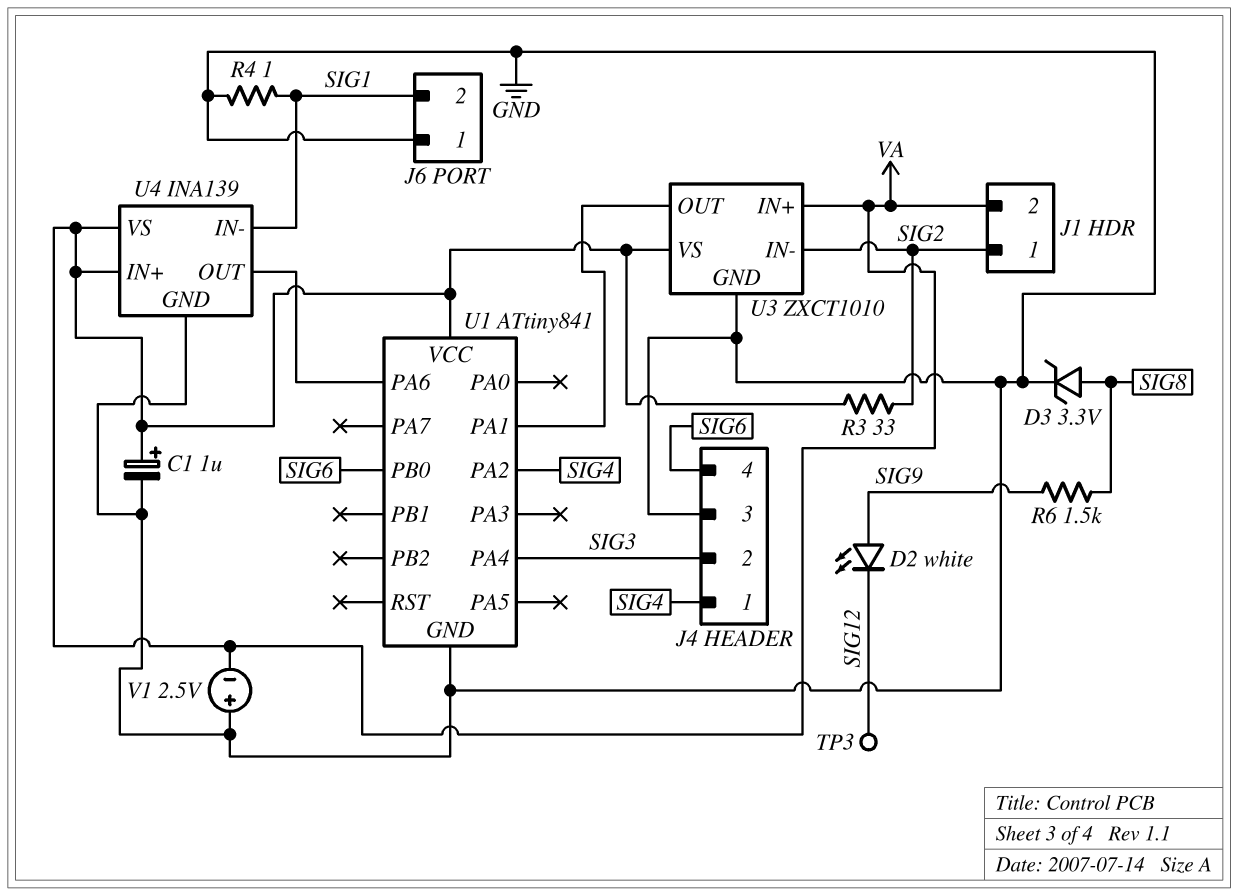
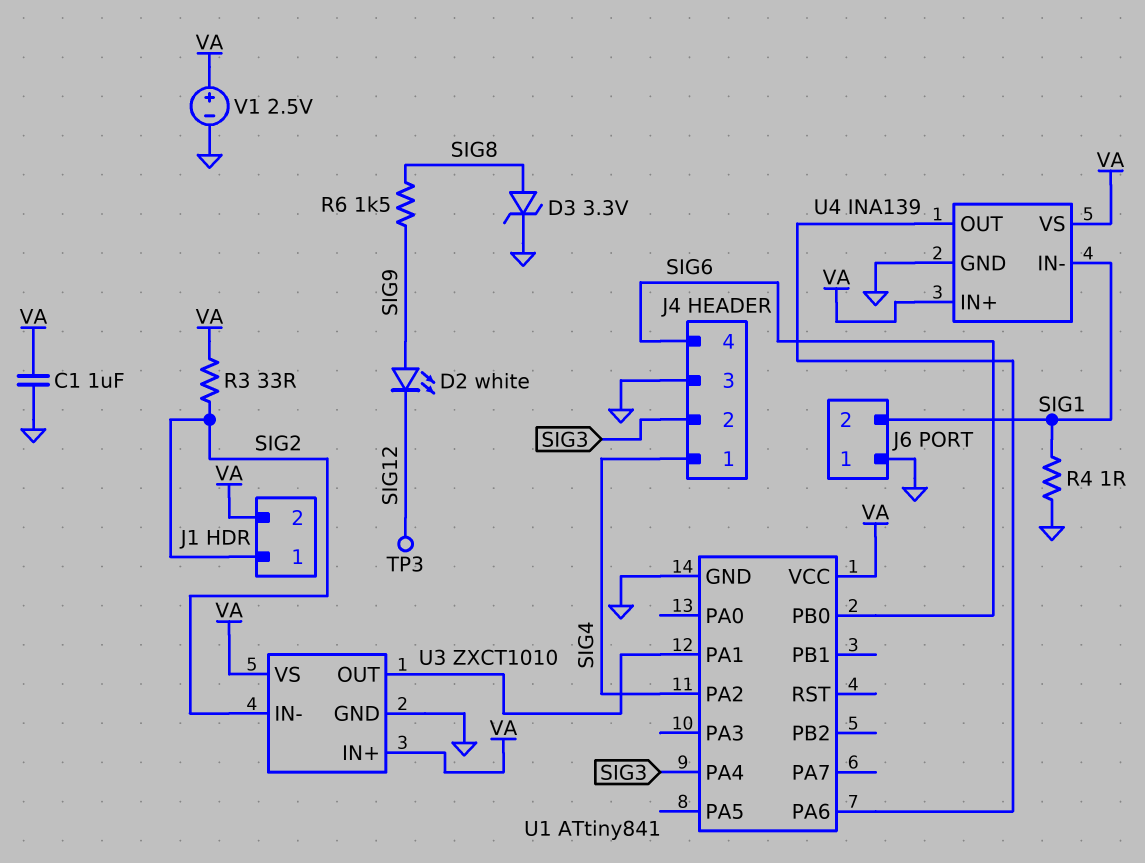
C1: 1uF (plus VA, minus GND) -> 1uF (GND, VA)
V1: 2.5V (plus GND, minus VA) -> 2.5V (plus VA, minus GND)

